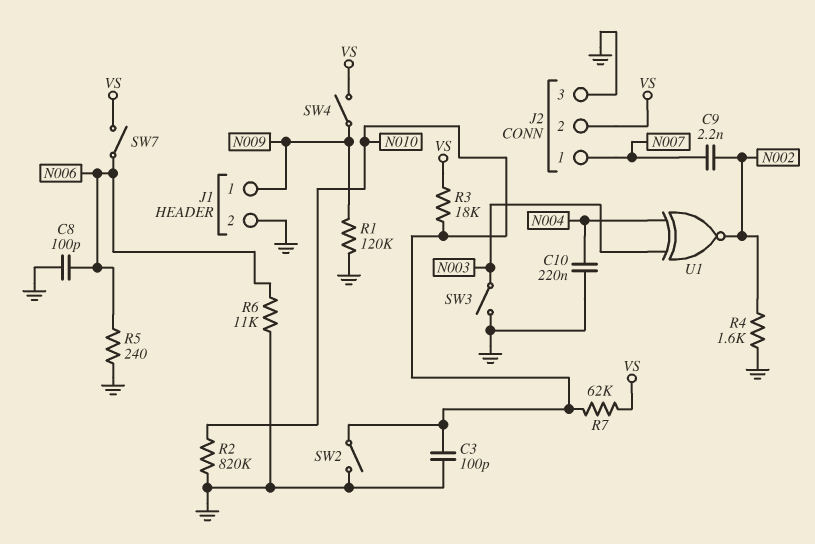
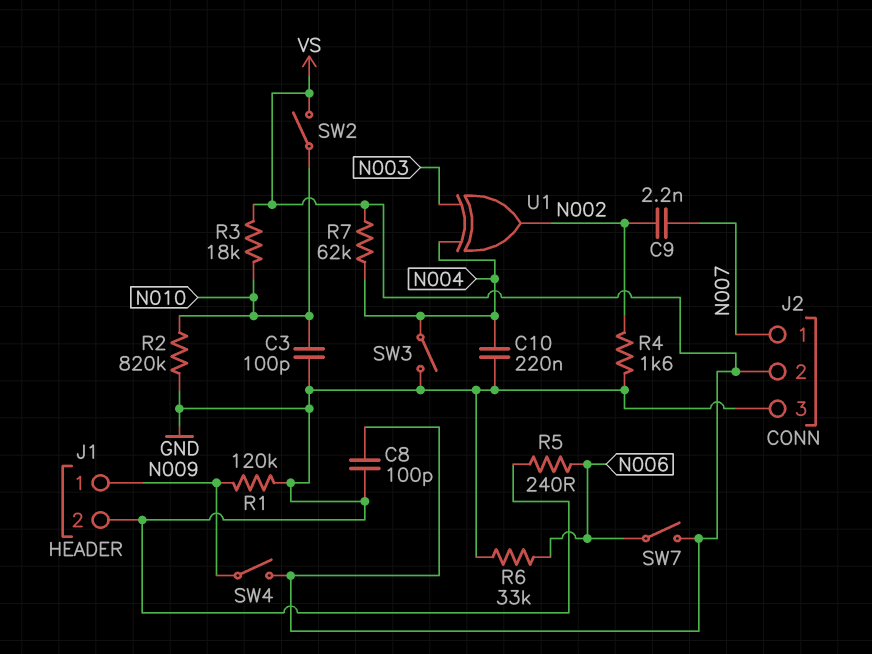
C8: 100pF (GND, N006) -> 100pF (GND, VS)
R6: 11k (GND, N006) -> 33k (GND, N006)
R7: 62k (N010, VS) -> 62k (N004, VS)
SW2: switch (GND, N010) -> switch (N010, VS)
SW3: switch (GND, N003) -> switch (GND, N004)
U1: XNOR (in N003, in N004, out N002) -> XOR (in N003, in N004, out N002)

